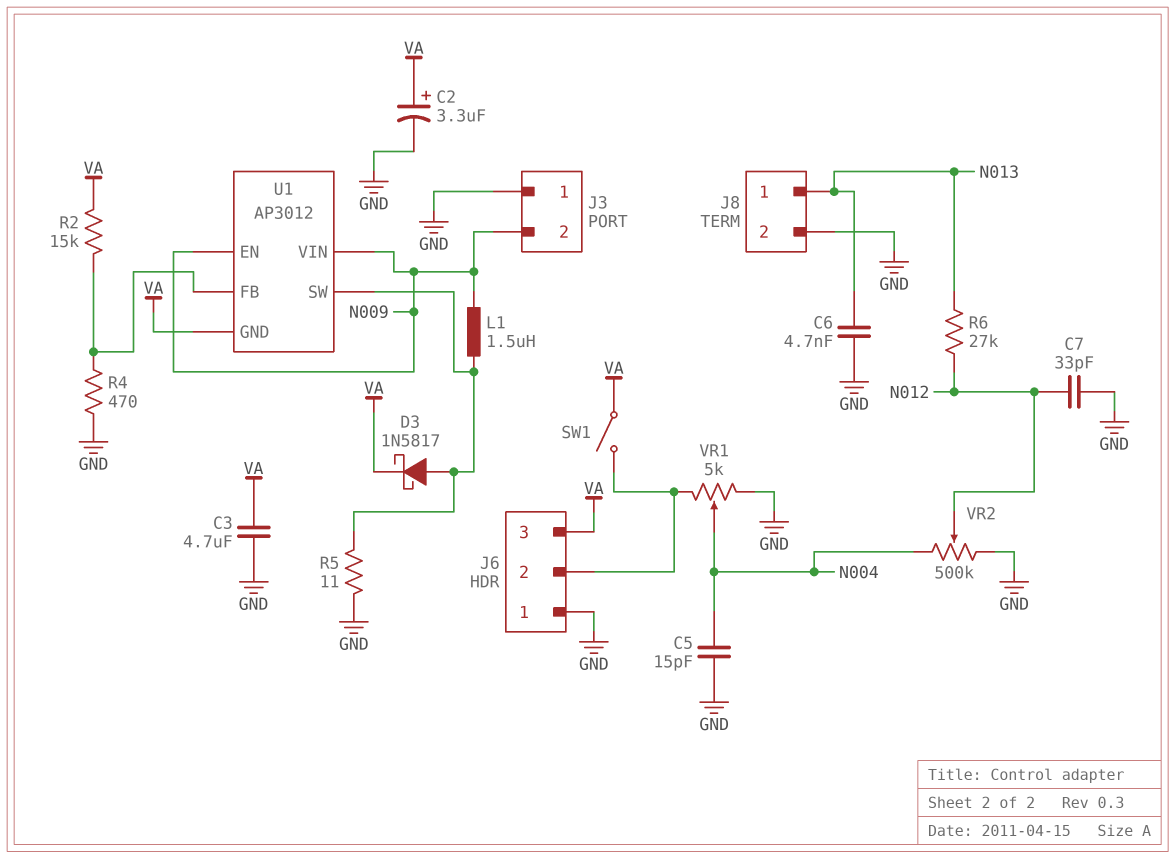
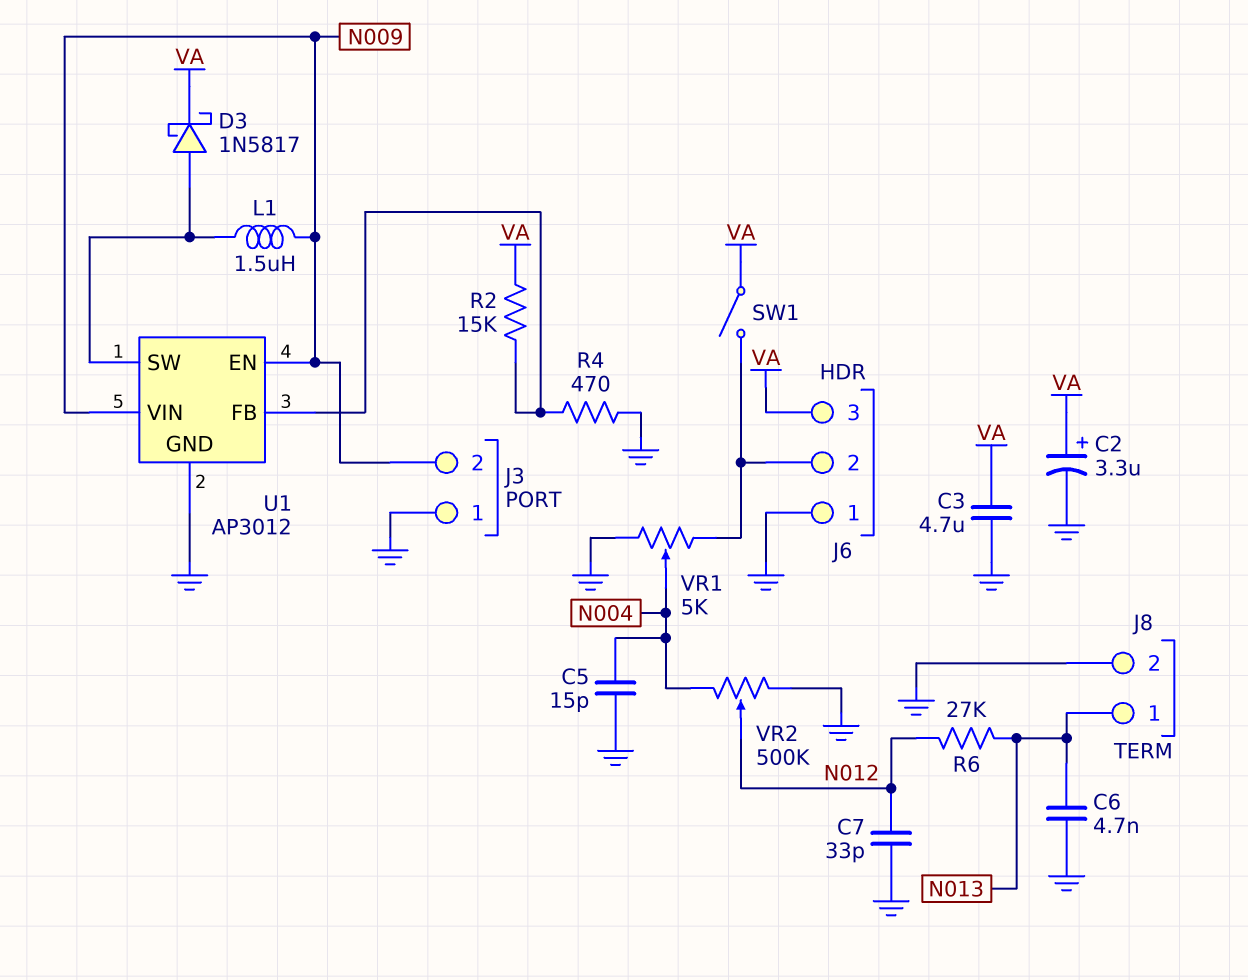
R5: 11 (GND, U1/SW) -> none
U1 pin GND: VA -> GND

